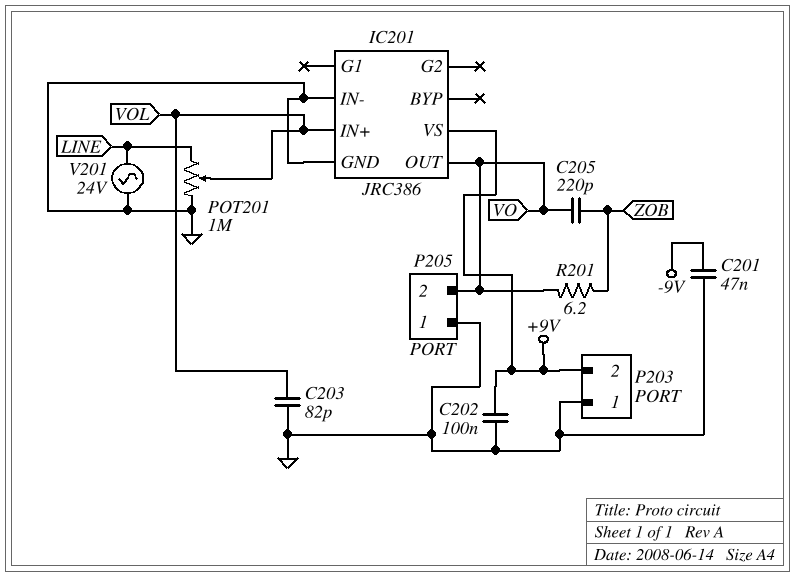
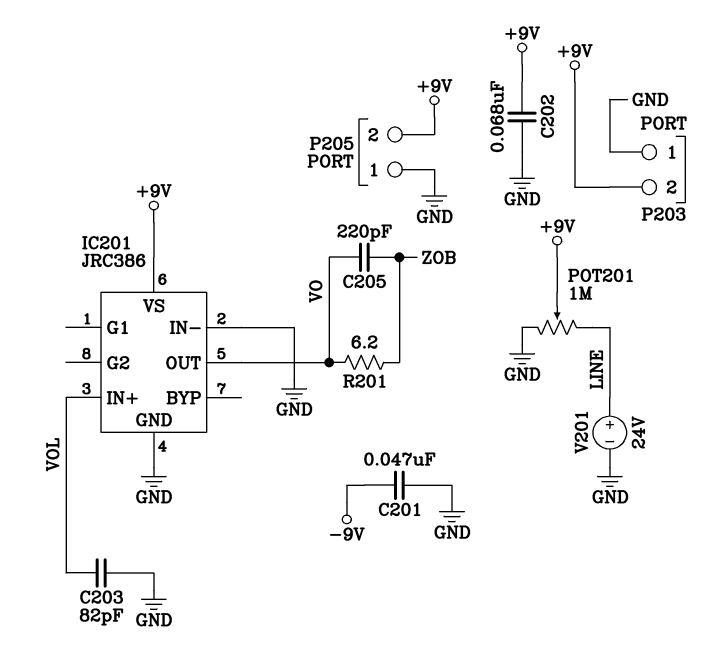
C202: 100nF (+9V, GND) -> 68nF (+9V, GND)
P205 pin 2: VO -> +9V
POT201: 1M (GND, LINE, wiper VOL) -> 1M (GND, LINE, wiper +9V)
V201: AC 24V (GND, LINE) -> 24V (plus LINE, minus GND)

